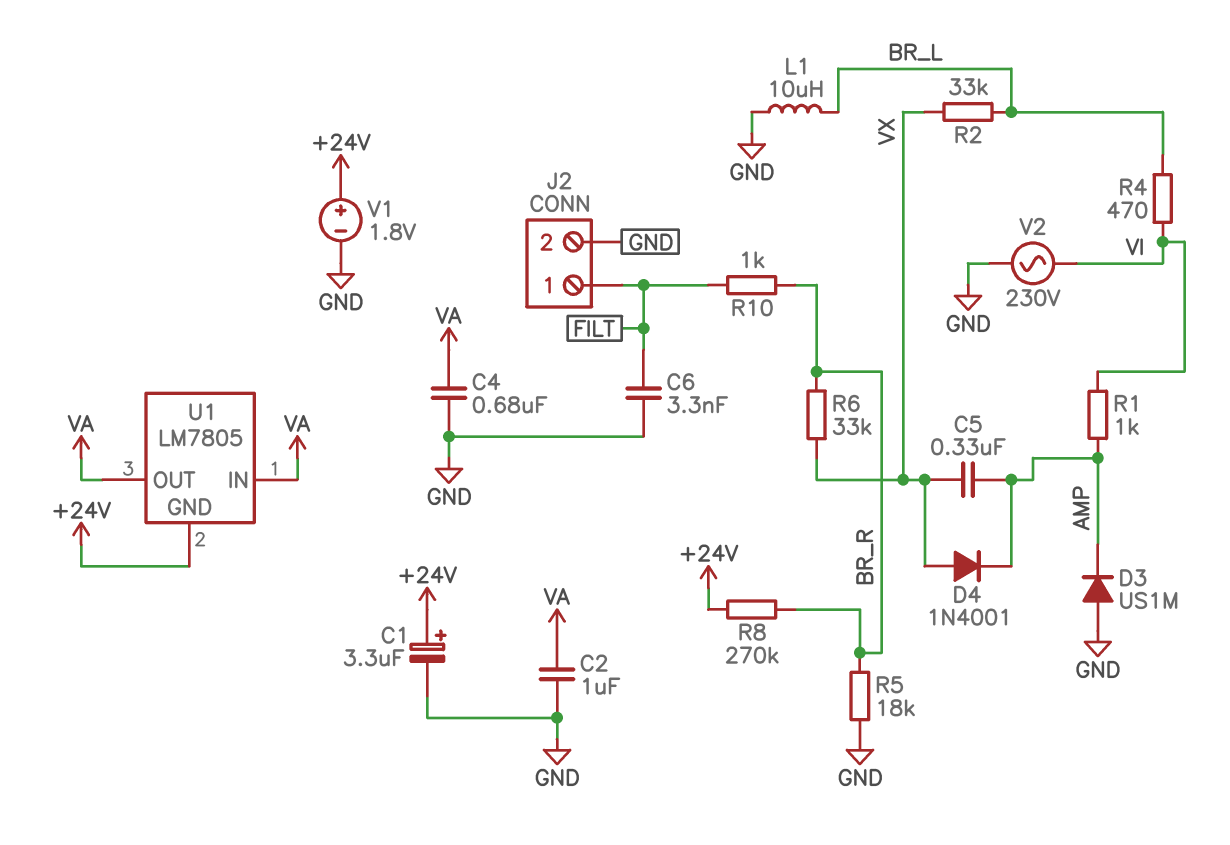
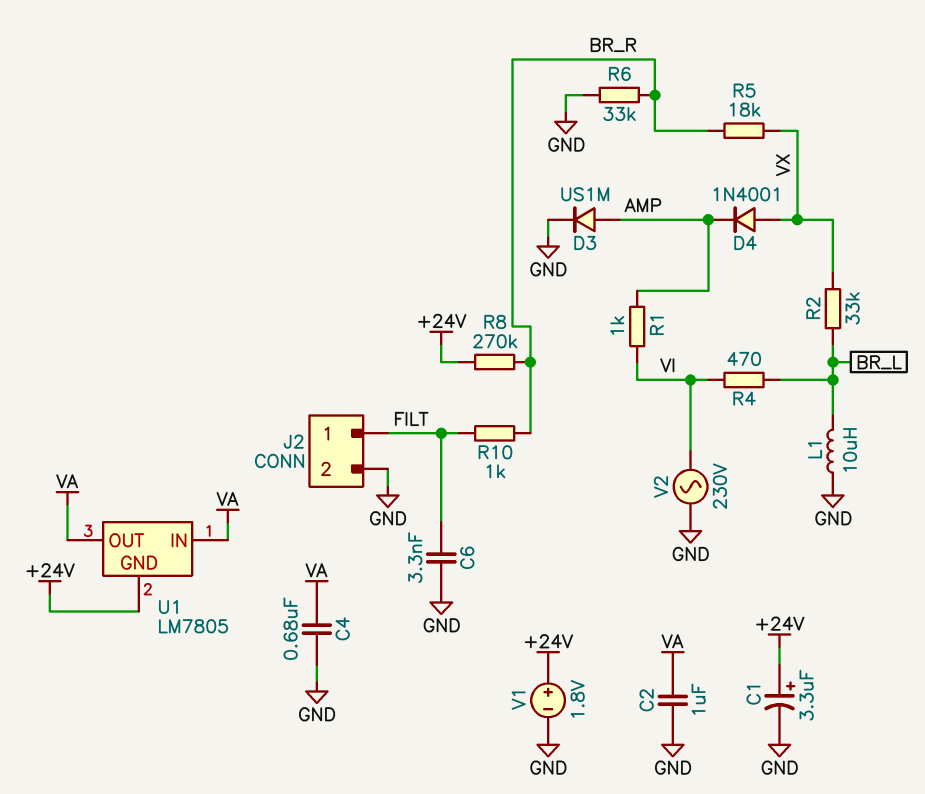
C5: 330nF (AMP, VX) -> none
D3: diode US1M (A GND, K AMP) -> diode US1M (A AMP, K GND)
R5: 18k (BR_R, GND) -> 18k (BR_R, VX)
R6: 33k (BR_R, VX) -> 33k (BR_R, GND)

